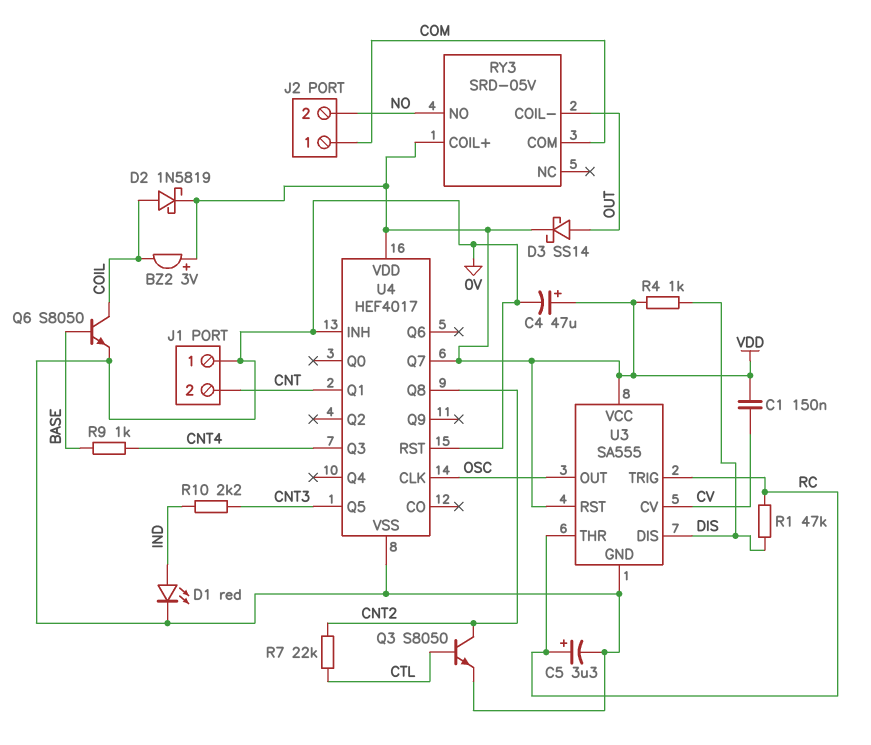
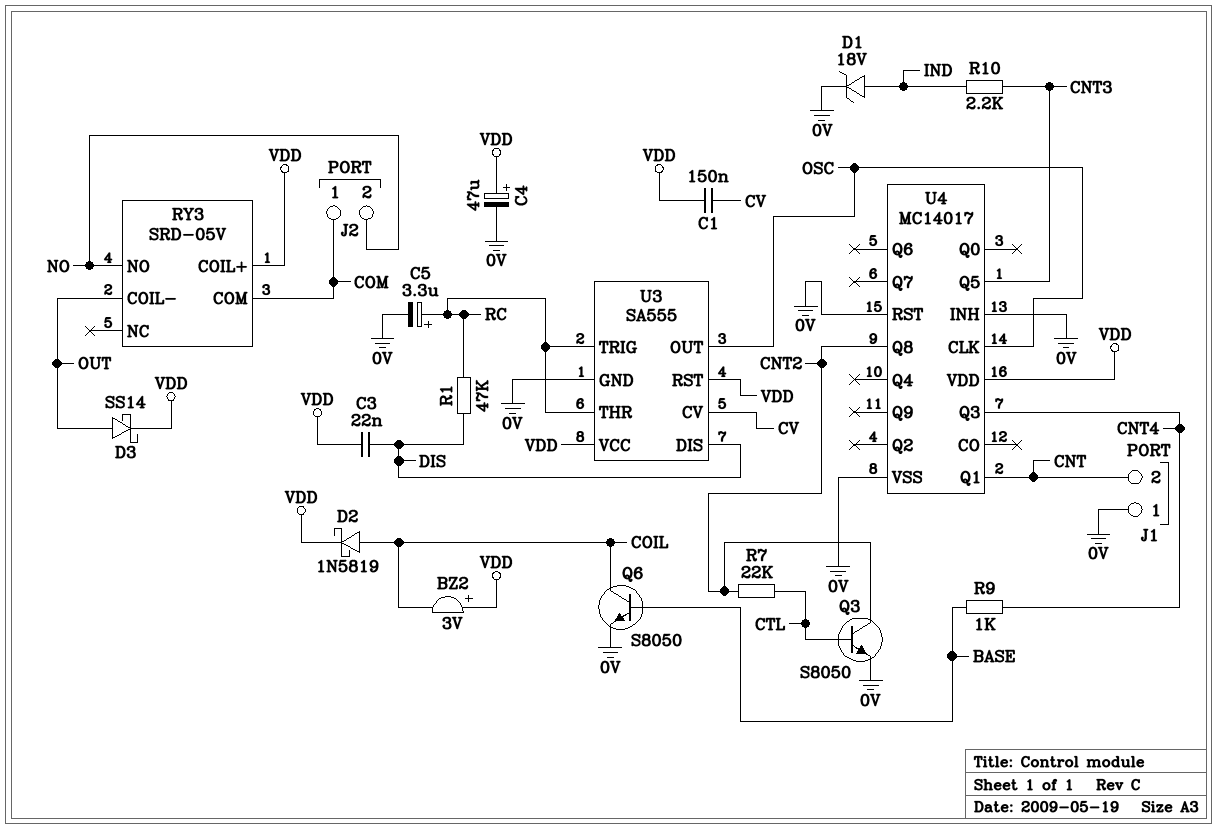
C3: none -> 22nF (DIS, VDD)
D1: LED red (A IND, K 0V) -> zener 18V (A IND, K 0V)
R4: 1k (DIS, VDD) -> none
U4: HEF4017 -> MC14017
U4 pin Q7: VDD -> none

